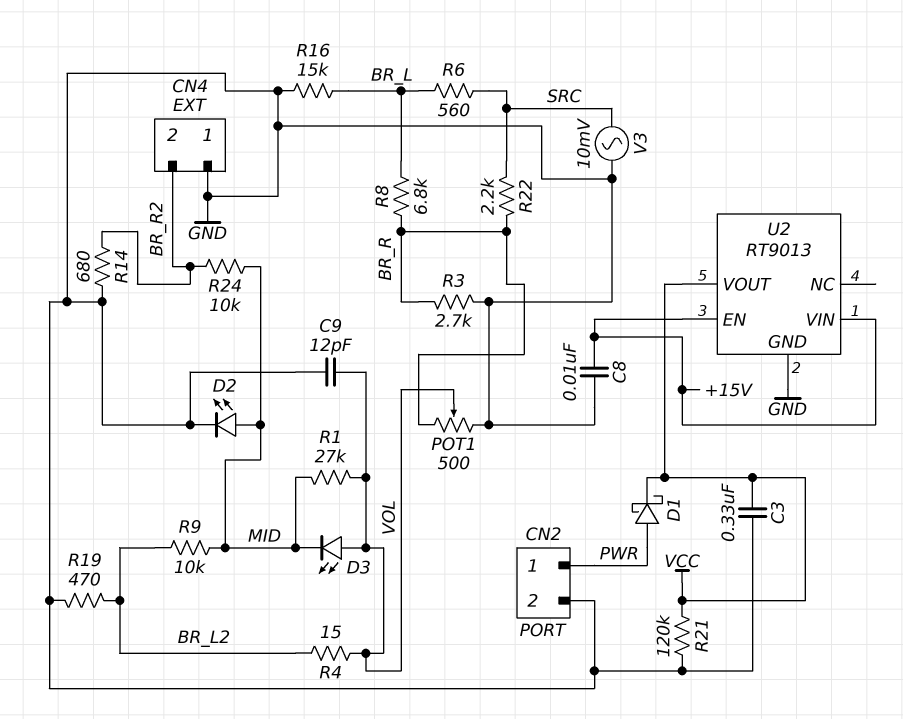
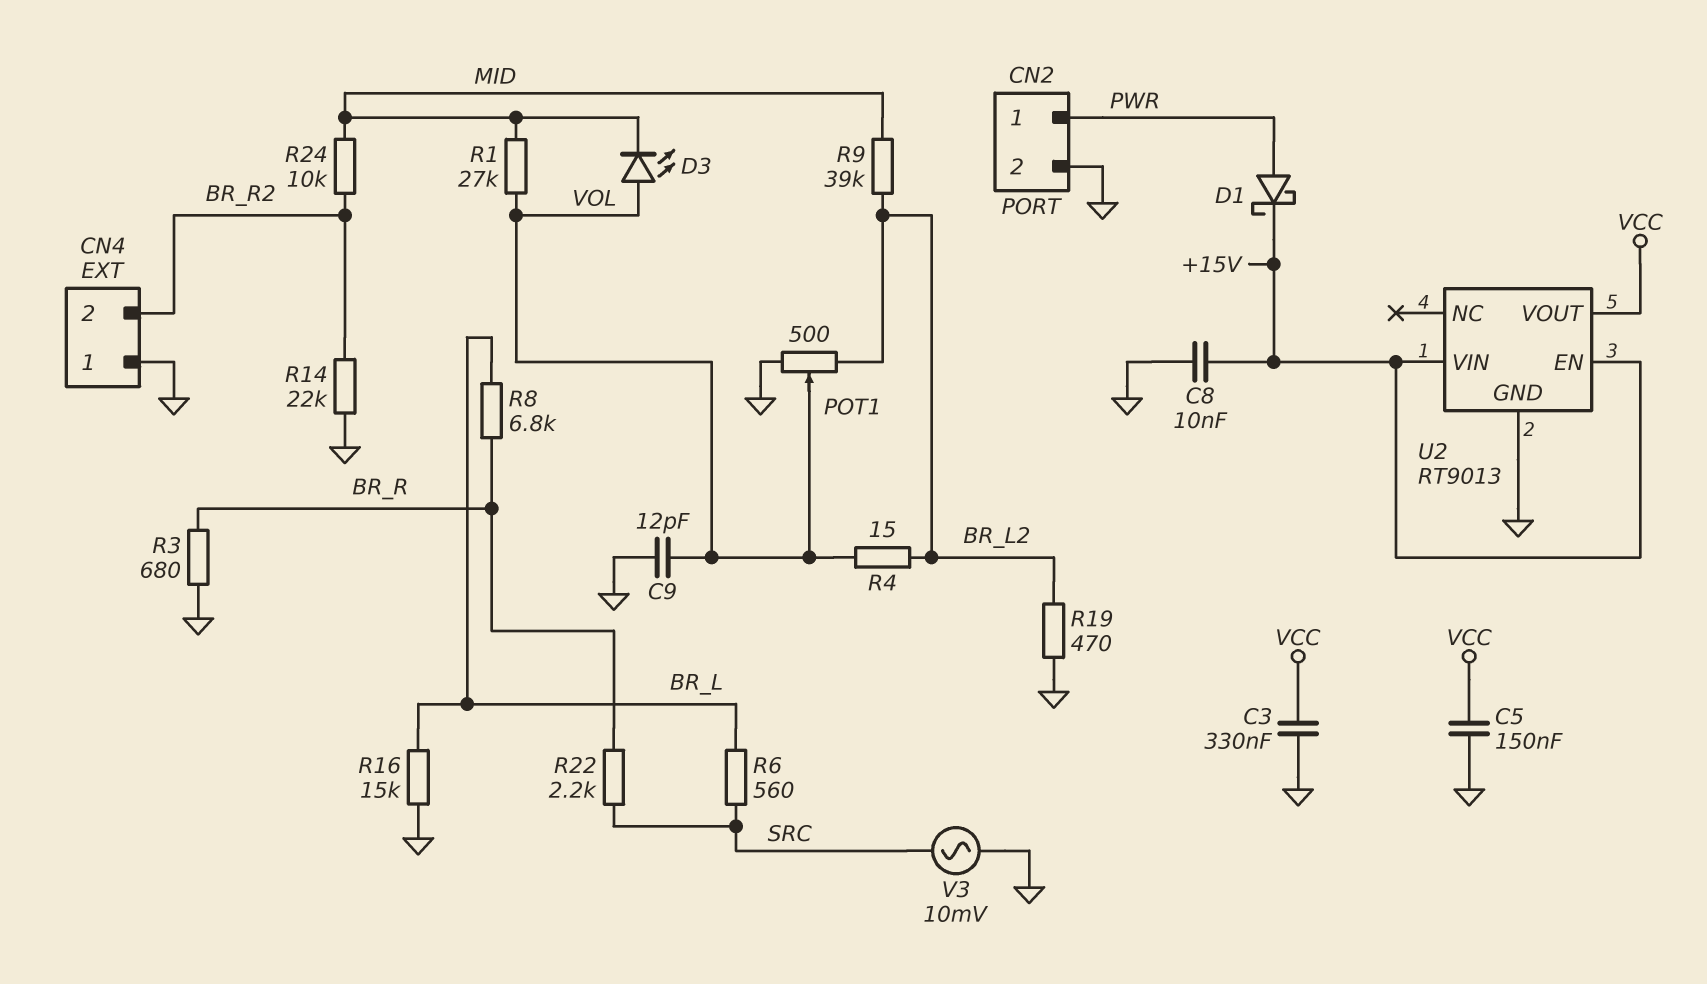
C5: none -> 150nF (GND, VCC)
D1: schottky (A PWR, K VCC) -> schottky (A PWR, K +15V)
D2: LED (A MID, K GND) -> none
POT1: 500 (BR_R, GND, wiper VOL) -> 500 (BR_L2, GND, wiper VOL)
R3: 2.7k (BR_R, GND) -> 680 (BR_R, GND)
R9: 10k (BR_L2, MID) -> 39k (BR_L2, MID)
R14: 680 (BR_R2, GND) -> 22k (BR_R2, GND)
R21: 120k (GND, VCC) -> none

